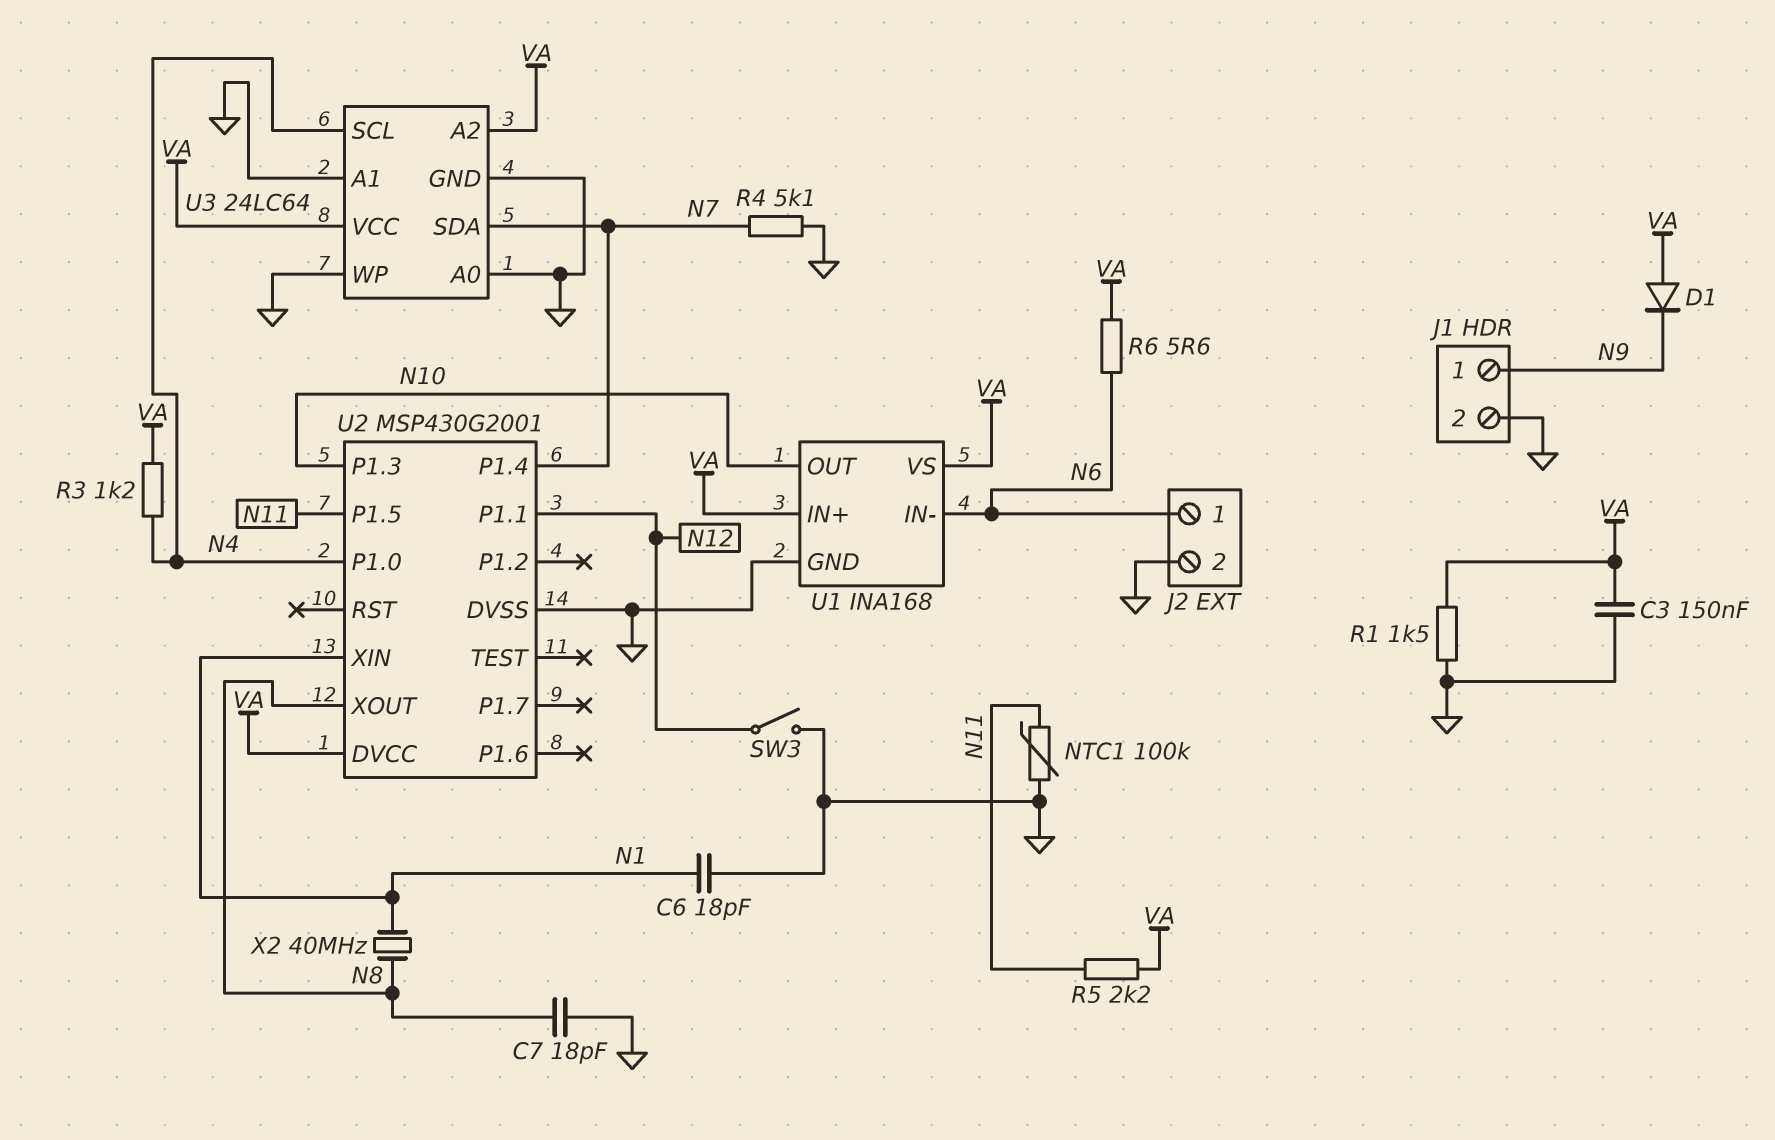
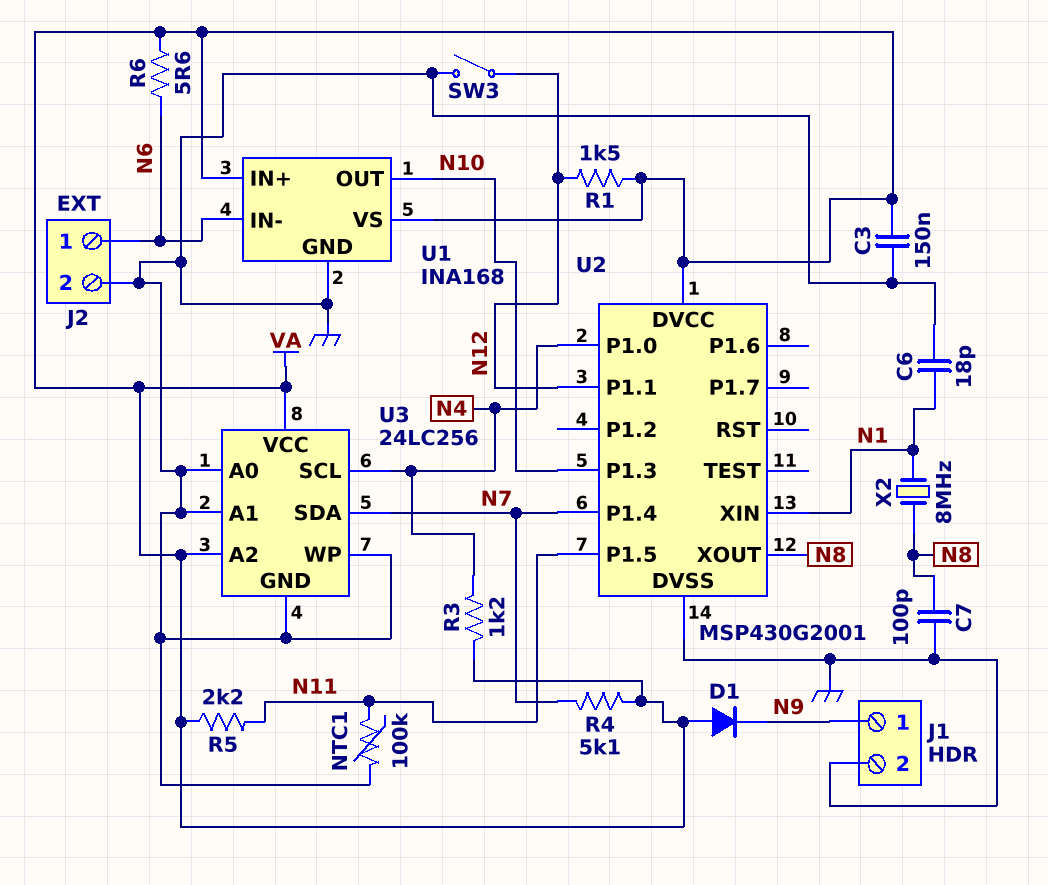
C7: 18pF (GND, N8) -> 100pF (GND, N8)
R1: 1.5k (GND, VA) -> 1.5k (N12, VA)
R4: 5.1k (GND, N7) -> 5.1k (N7, VA)
U3: 24LC64 -> 24LC256
X2: 40MHz (N1, N8) -> 8MHz (N1, N8)

